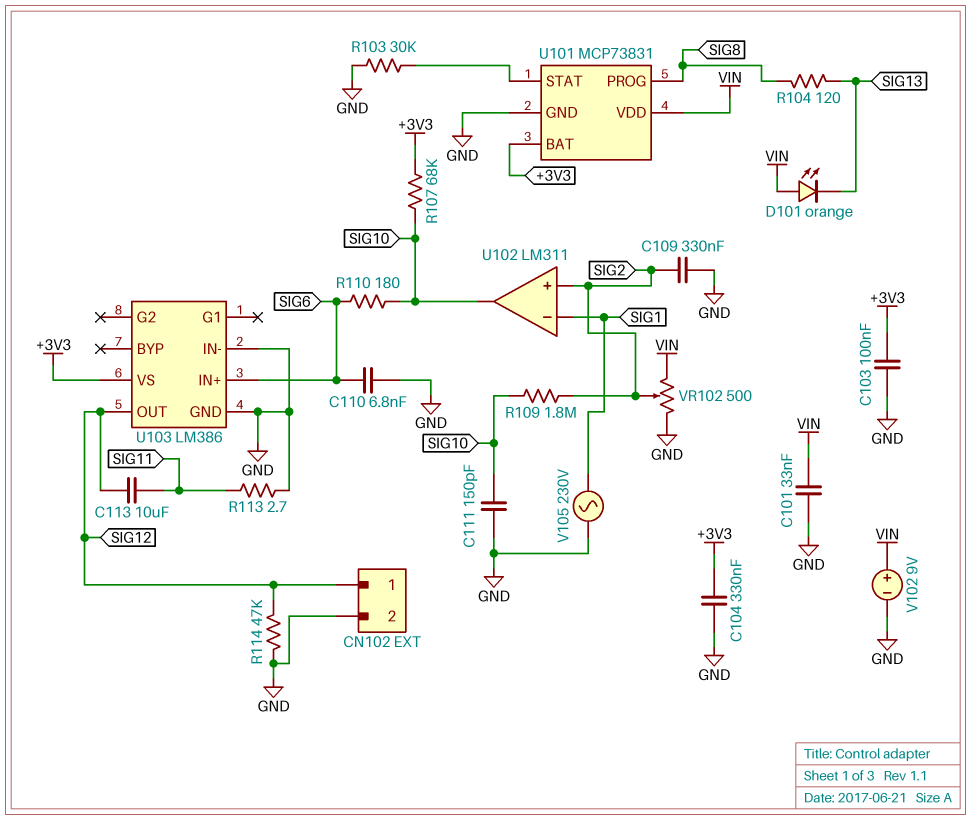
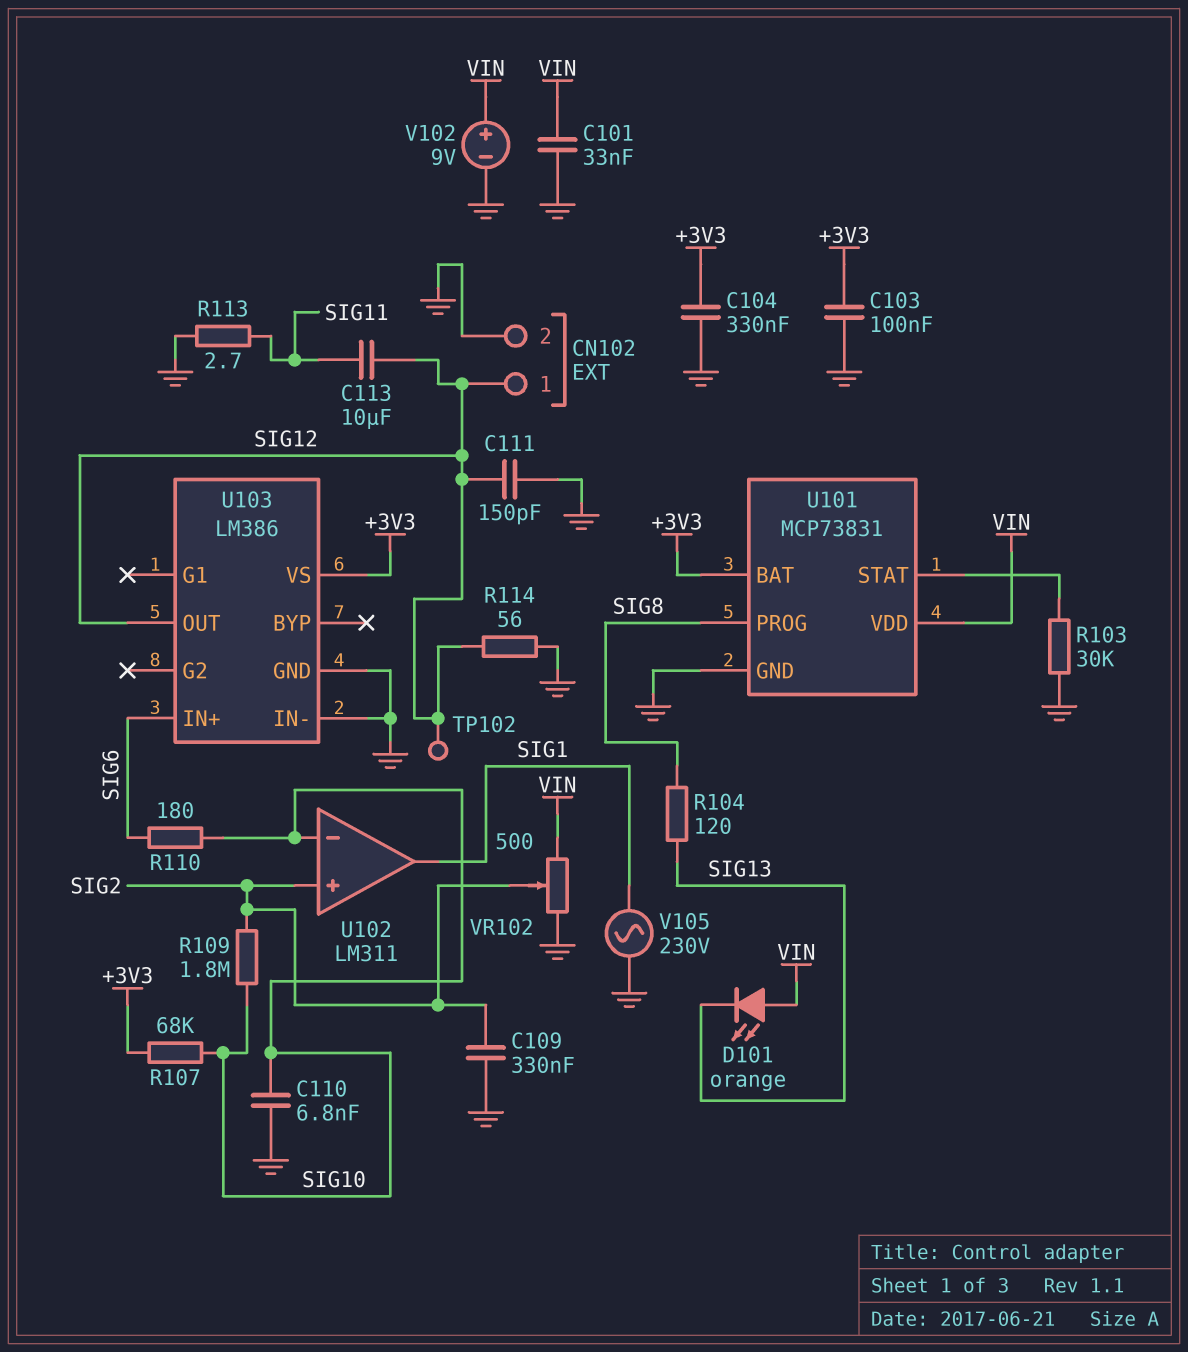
C110: 6.8nF (GND, SIG6) -> 6.8nF (GND, SIG10)
C111: 150pF (GND, SIG10) -> 150pF (GND, SIG12)
R114: 47k (GND, SIG12) -> 56 (GND, SIG12)
TP102: none -> test point (SIG12)
U102 pin in-: SIG1 -> SIG10
U102 pin out: SIG10 -> SIG1

